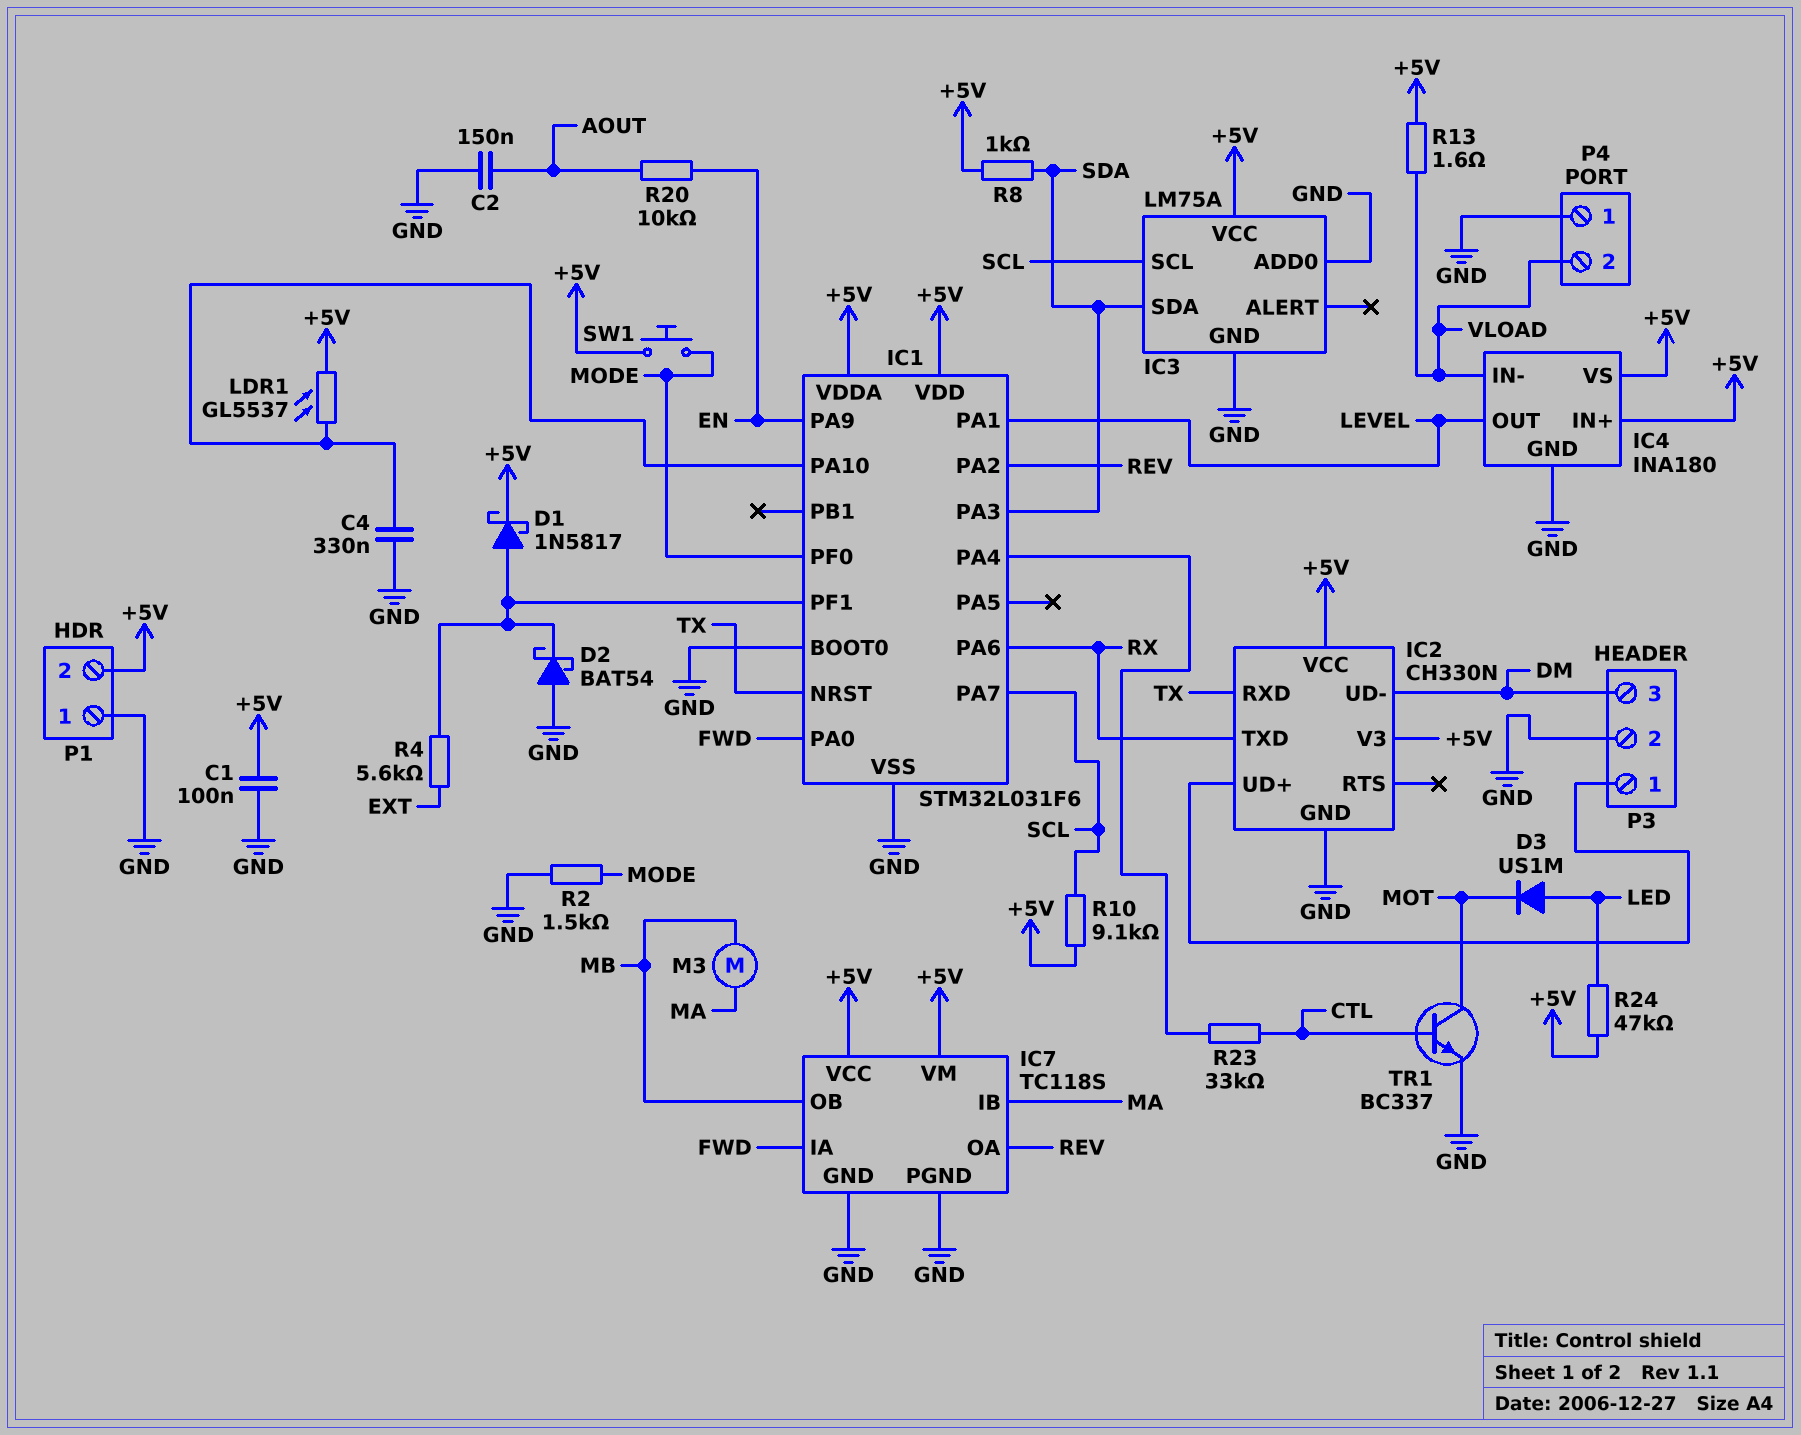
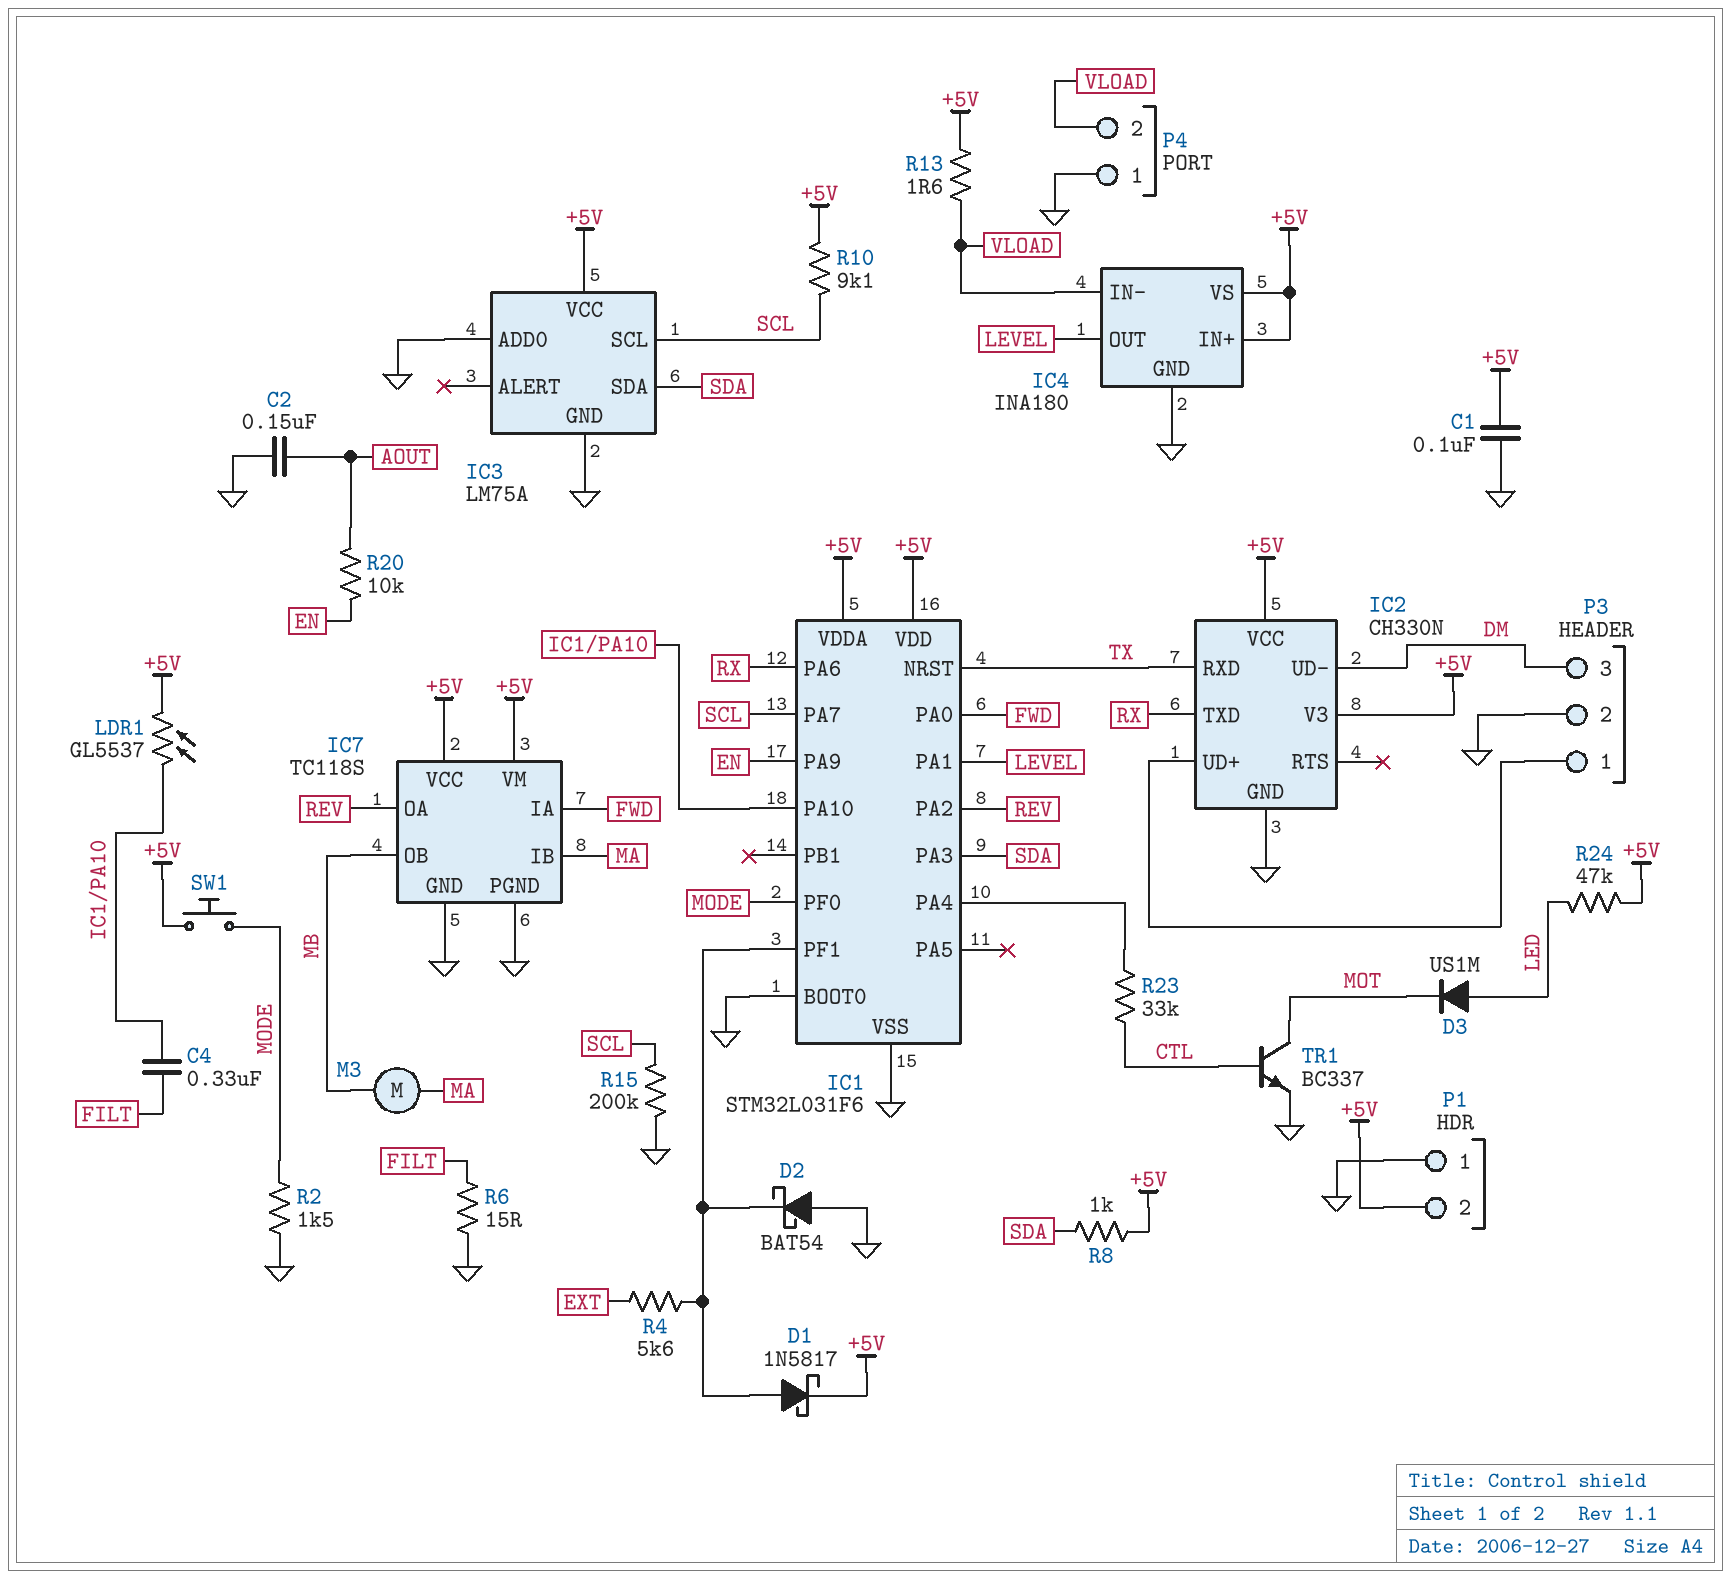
C4: 330nF (GND, IC1/PA10) -> 330nF (FILT, IC1/PA10)
R6: none -> 15 (FILT, GND)
R15: none -> 200k (GND, SCL)

